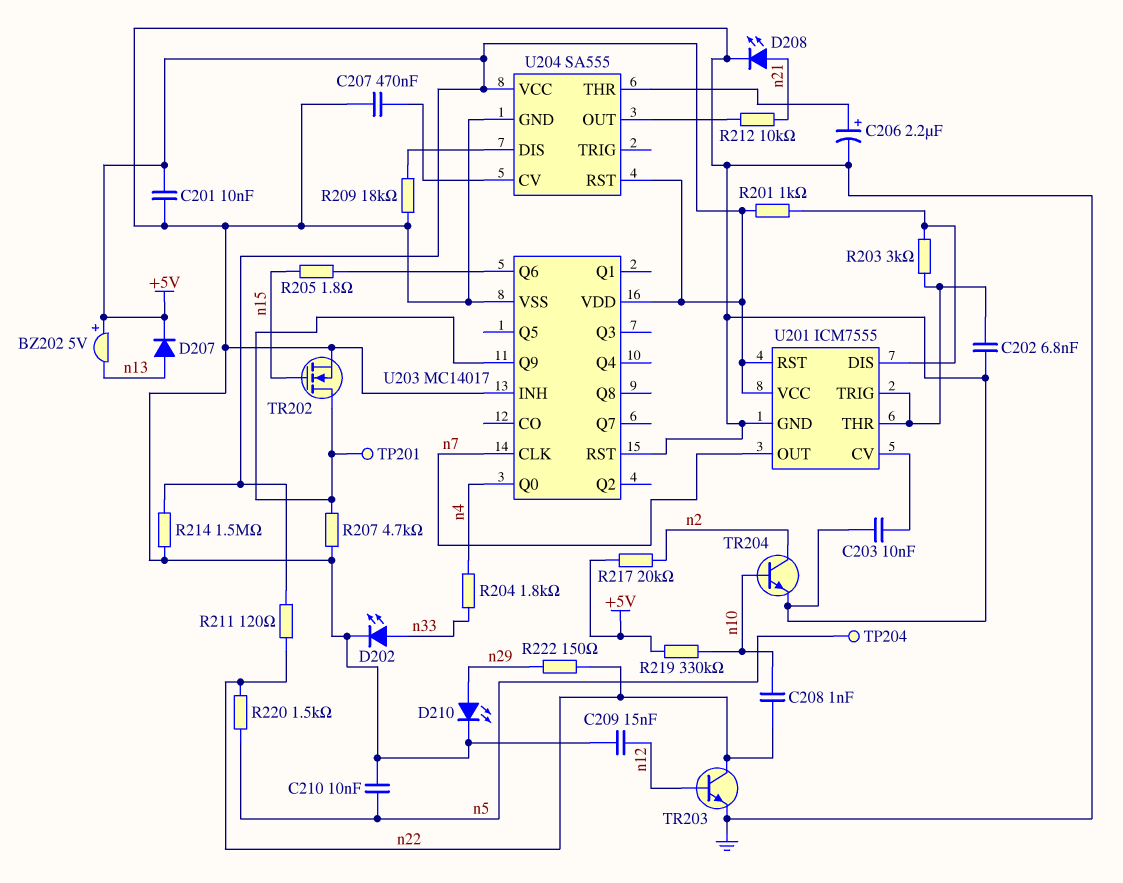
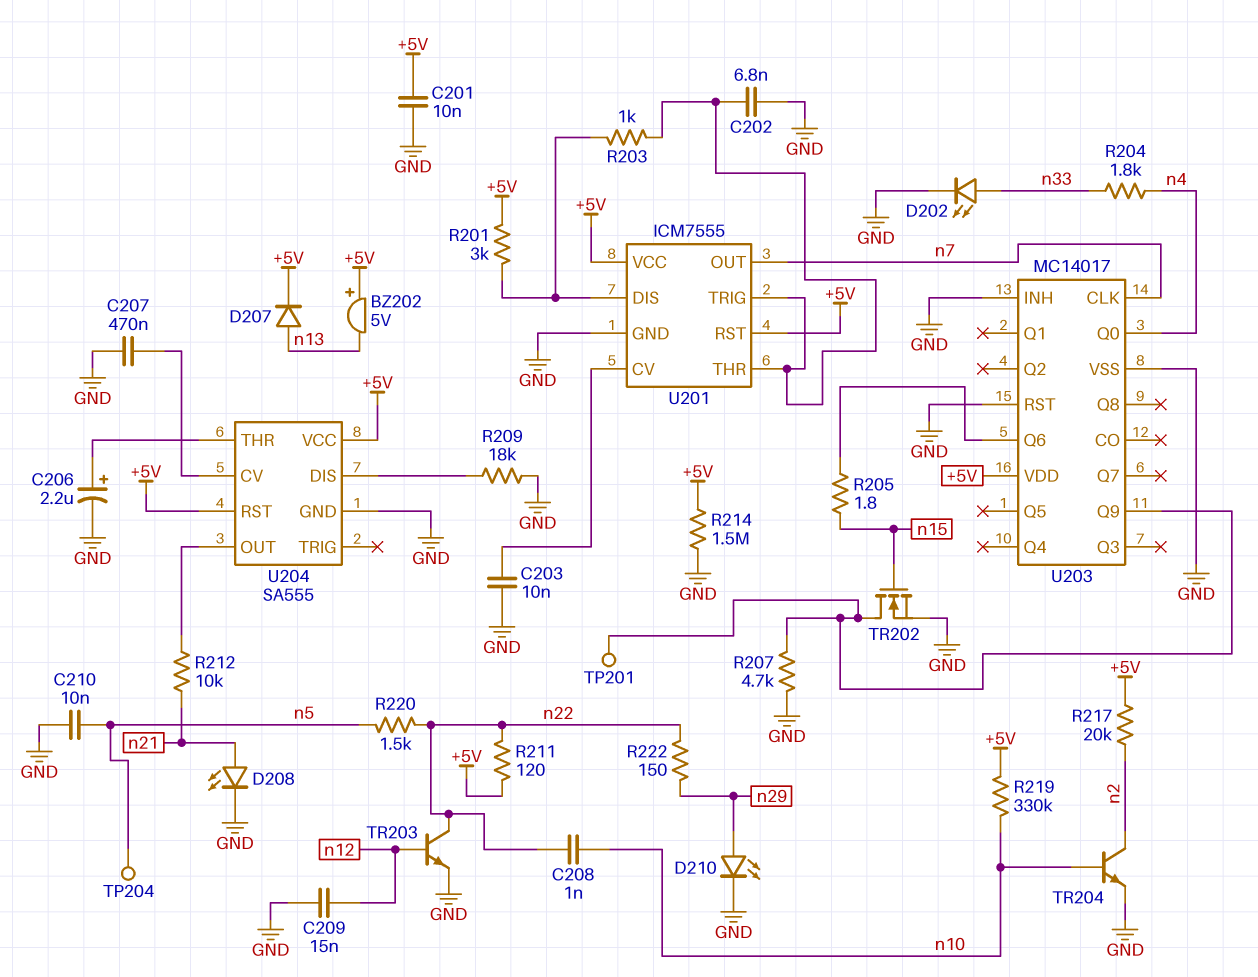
R201: 1k (+5V, U201/DIS) -> 3k (+5V, U201/DIS)
R203: 3k (U201/DIS, U201/THR) -> 1k (U201/DIS, U201/THR)

